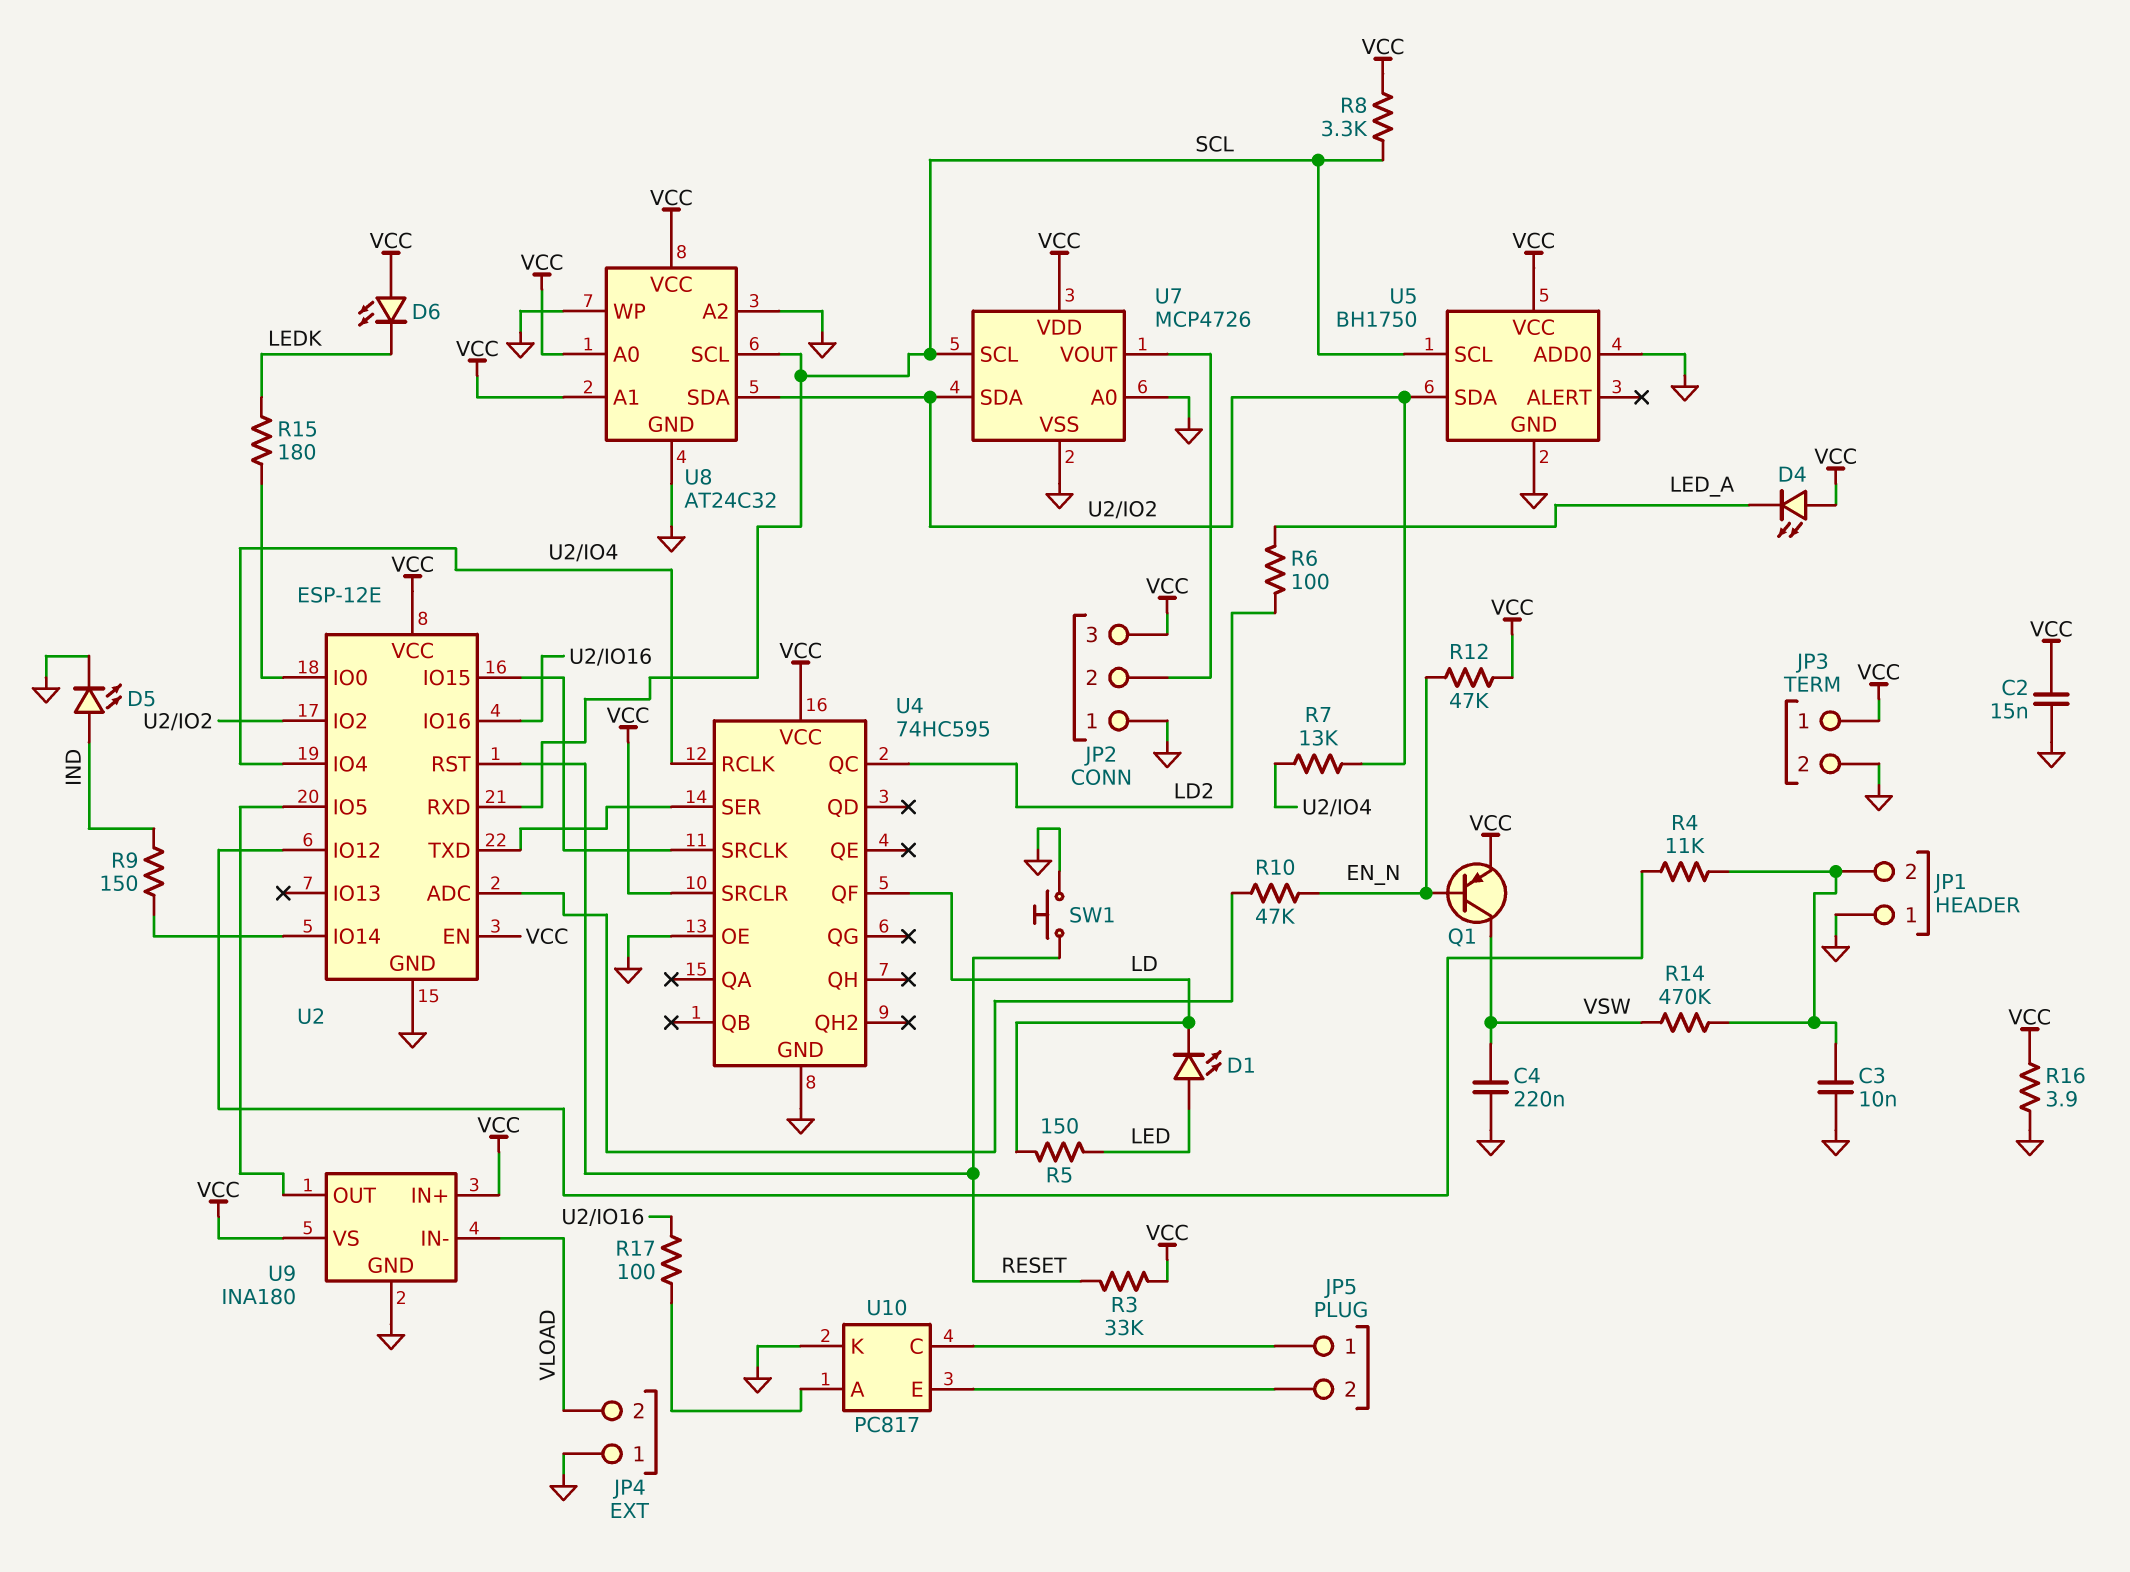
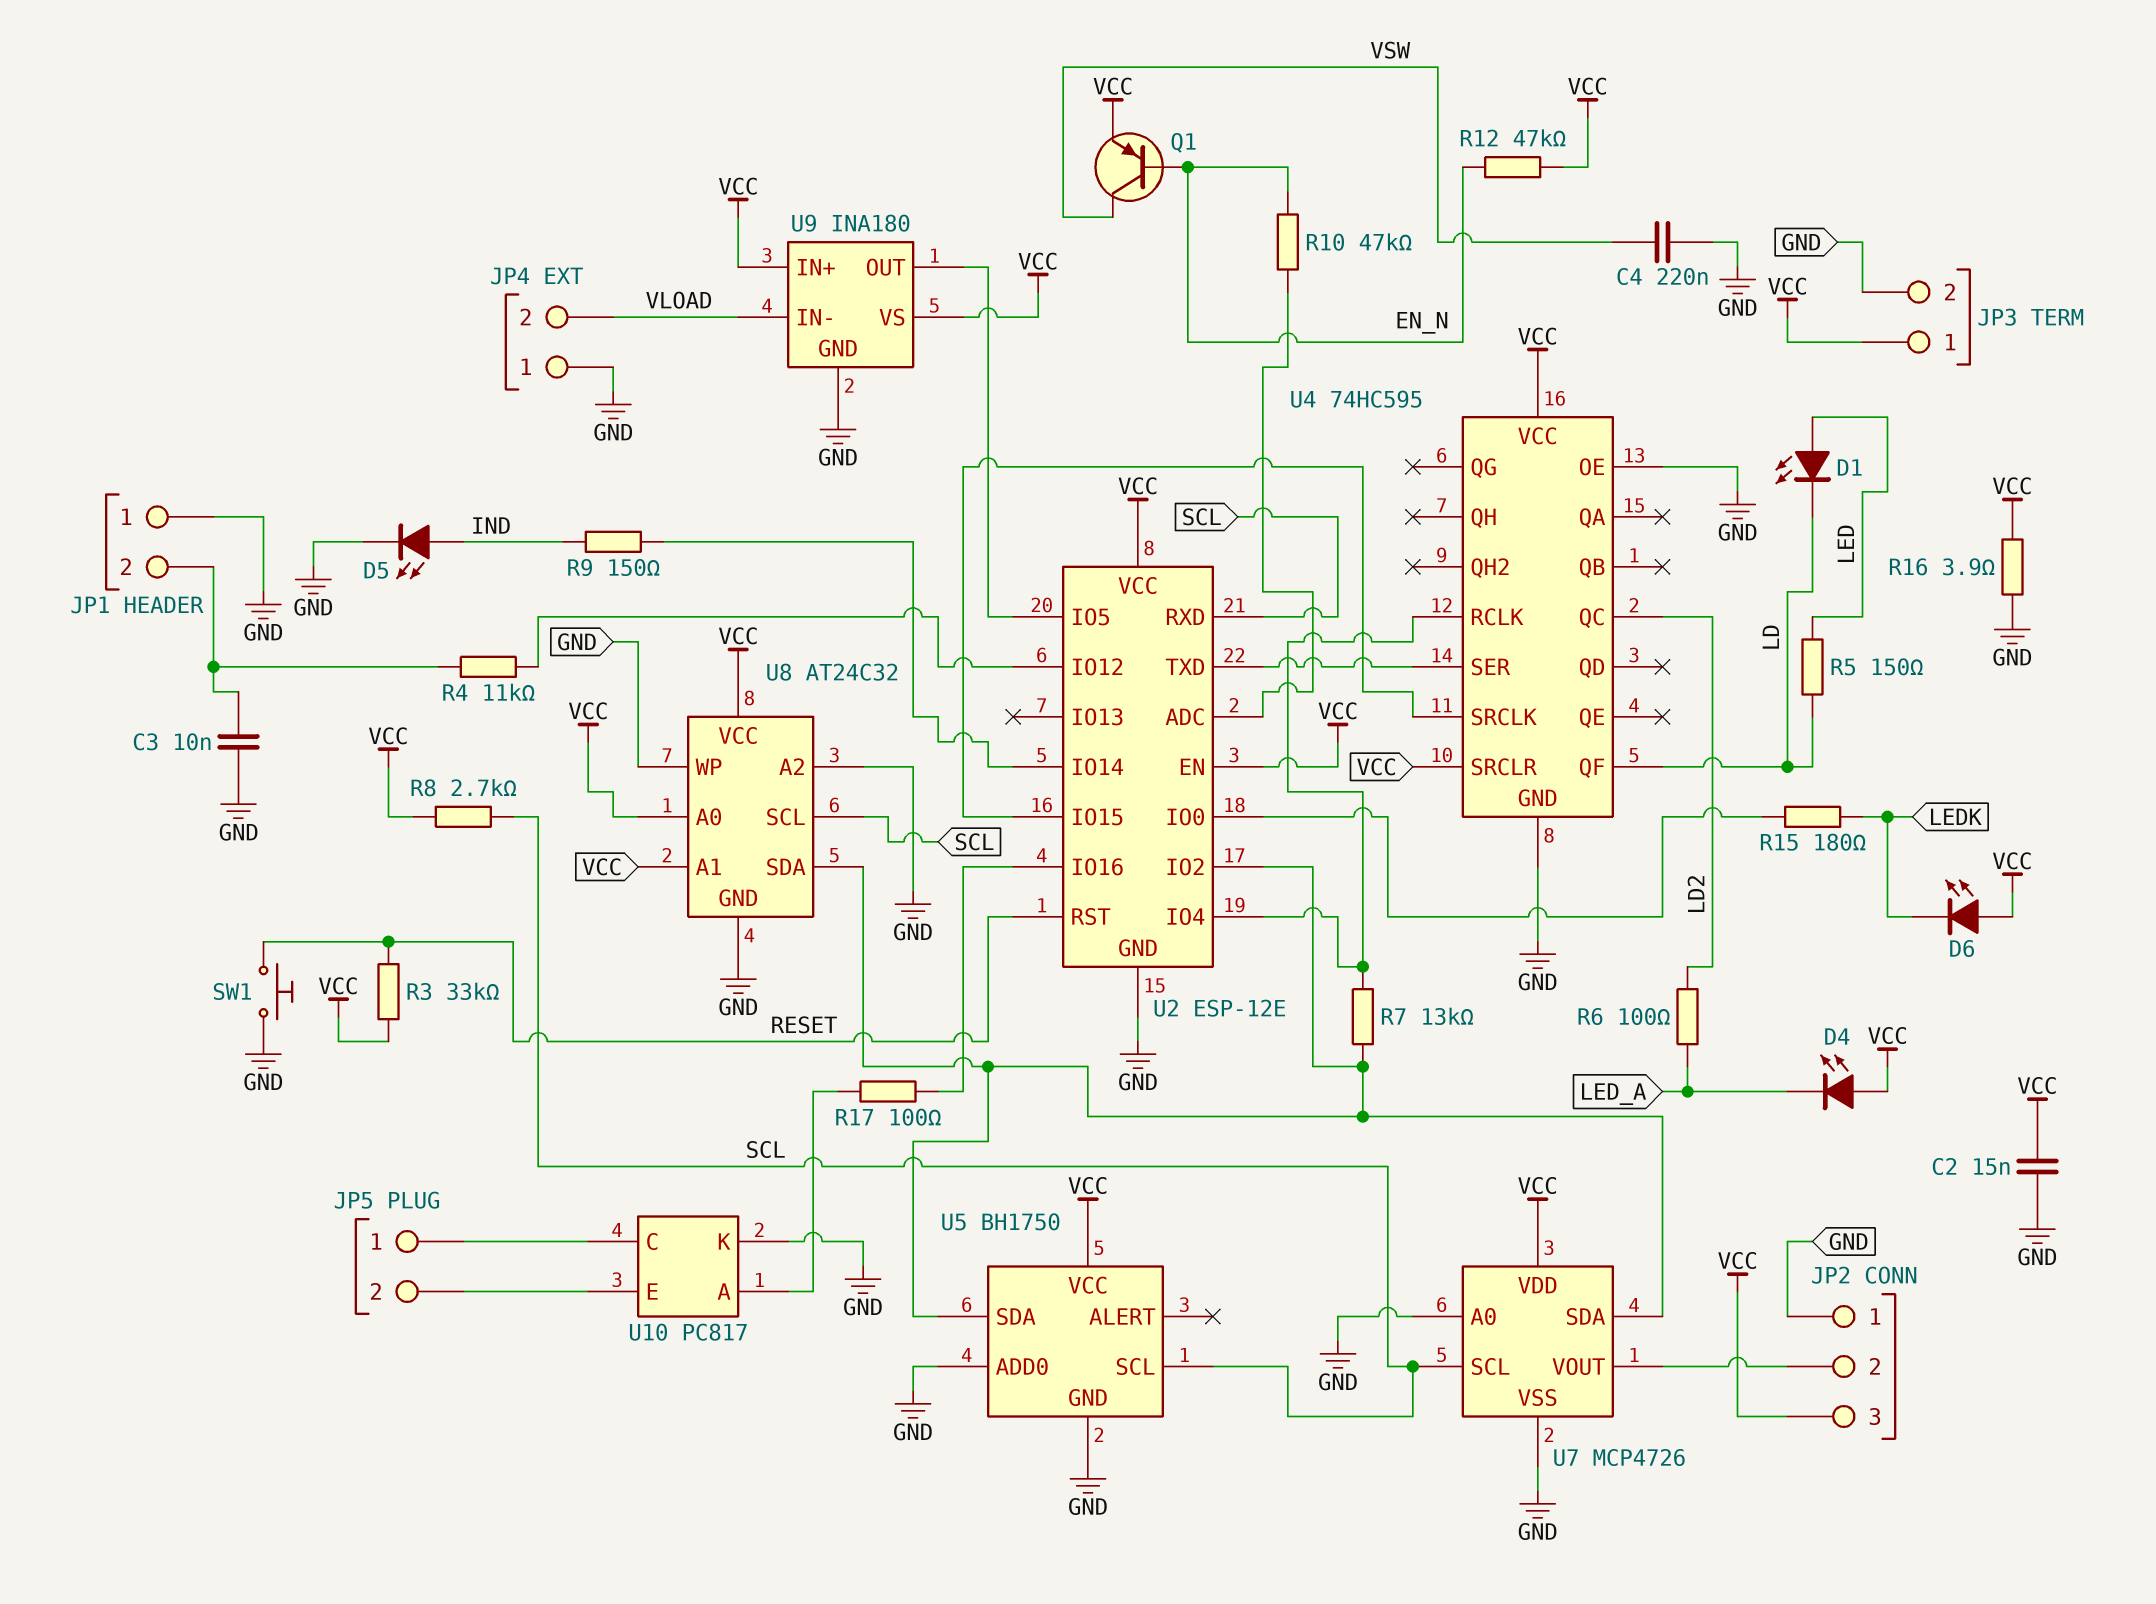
R8: 3.3k (SCL, VCC) -> 2.7k (SCL, VCC)
R14: 470k (JP1/2, VSW) -> none

